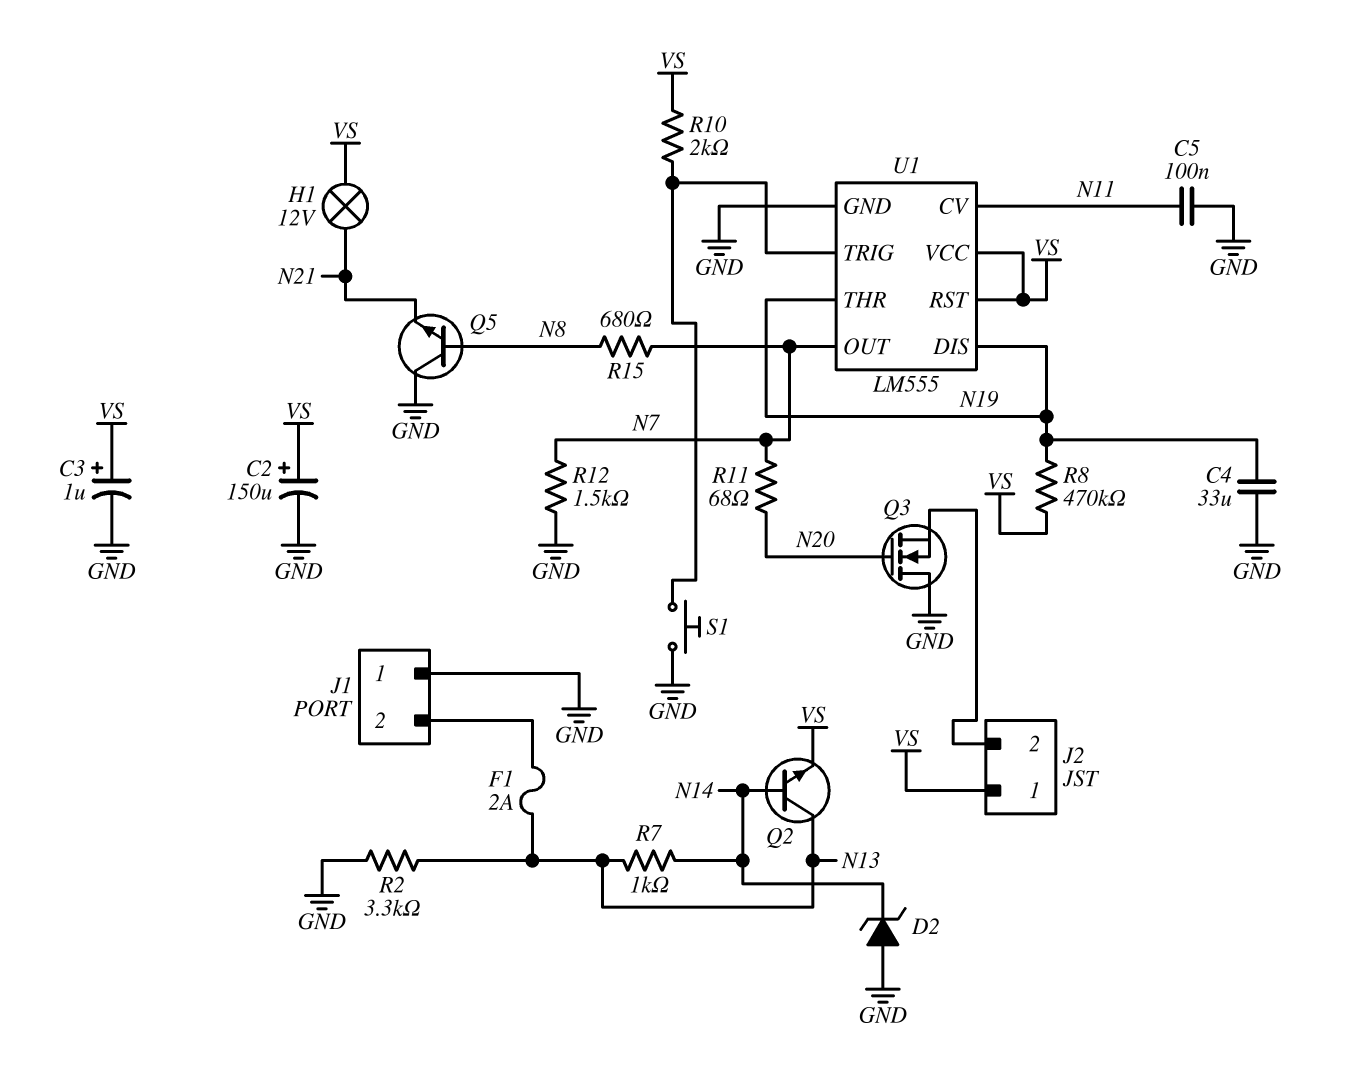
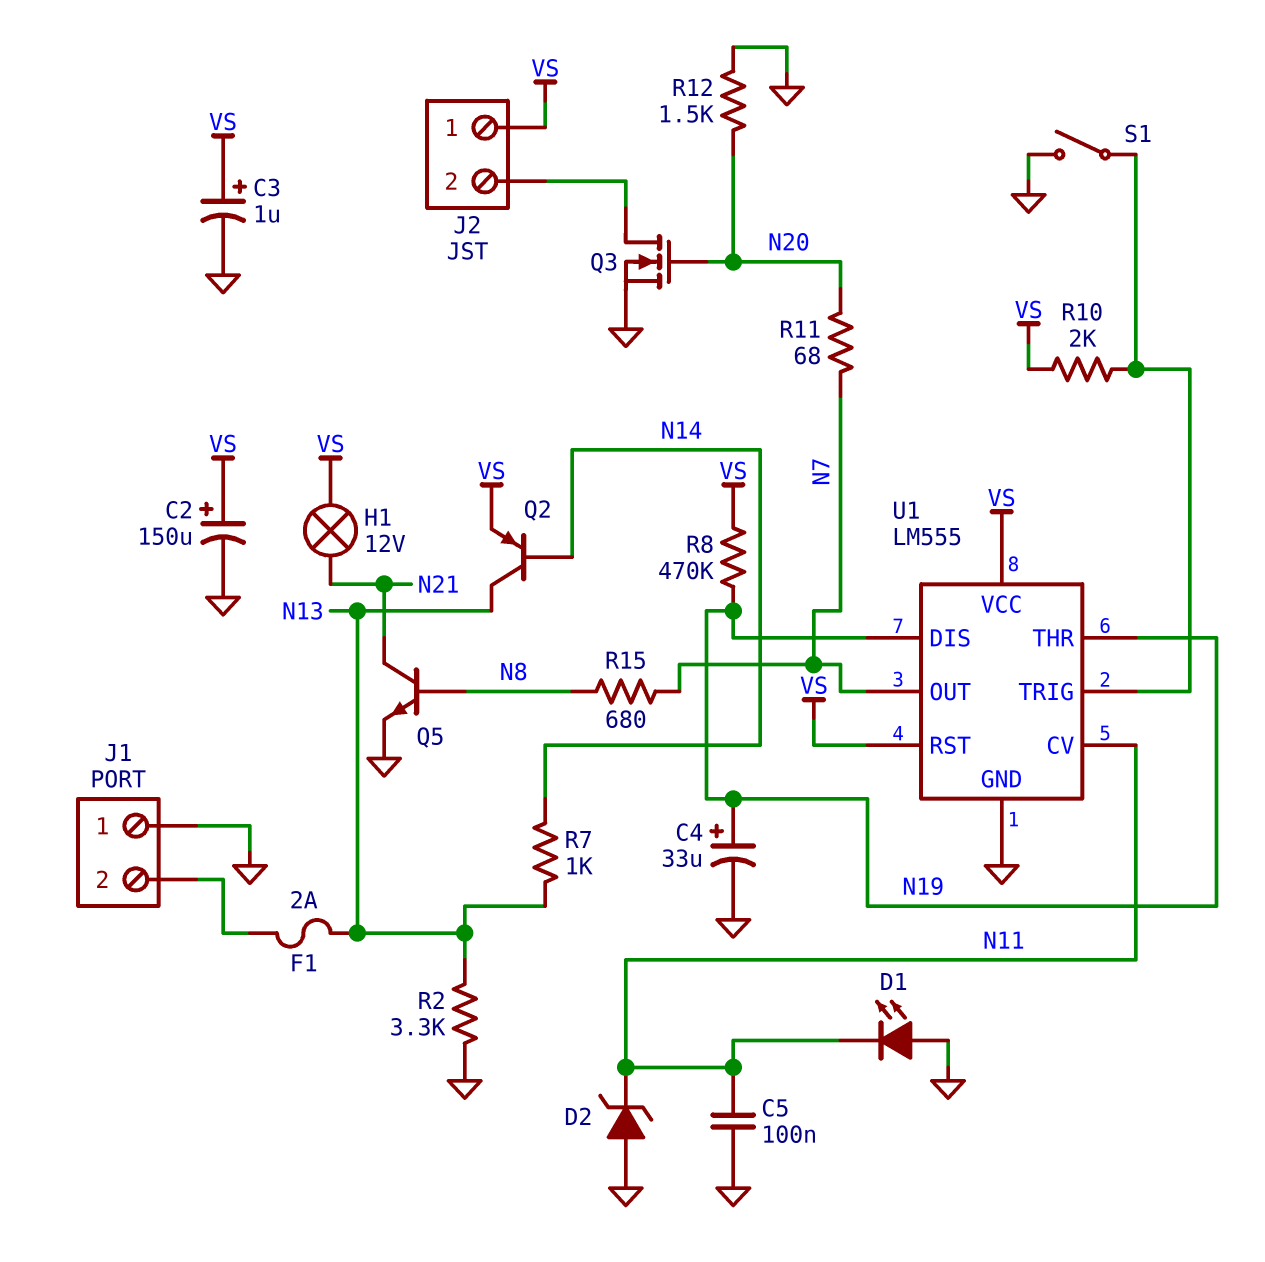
C4: 33uF (GND, N19) -> 33uF (plus N19, minus GND)
D1: none -> LED (A GND, K N11)
D2: zener (A GND, K N14) -> zener (A GND, K N11)
Q2: NPN (B N14, C N13, E VS) -> PNP (B N14, C N13, E VS)
Q3: NMOS (G N20, D GND, S J2/2) -> NMOS (G N20, D J2/2, S GND)
Q5: NPN (B N8, C GND, E N21) -> NPN (B N8, C N21, E GND)
R12: 1.5k (GND, N7) -> 1.5k (GND, N20)
S1: button (GND, U1/TRIG) -> switch (GND, U1/TRIG)

